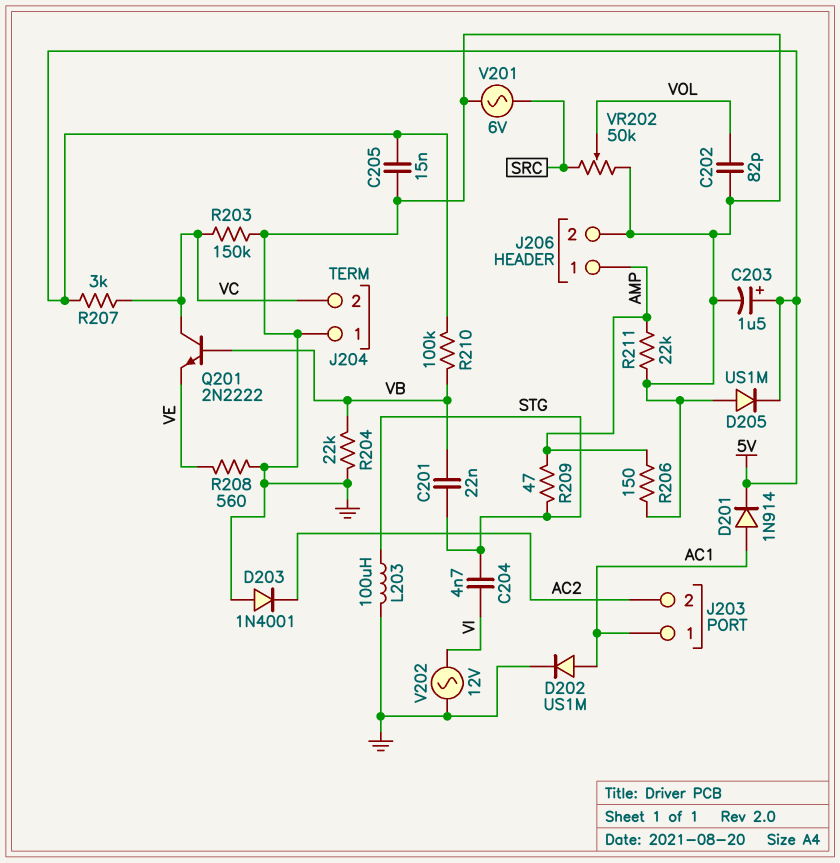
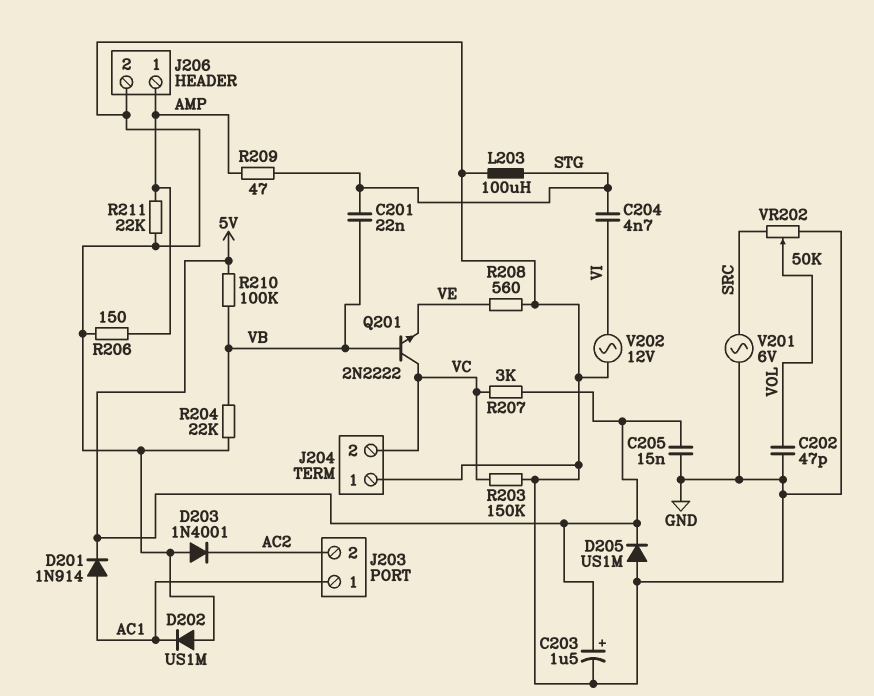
C202: 82pF (GND, VOL) -> 47pF (GND, VOL)
D202: diode US1M (A AC1, K GND) -> diode US1M (A GND, K AC1)

